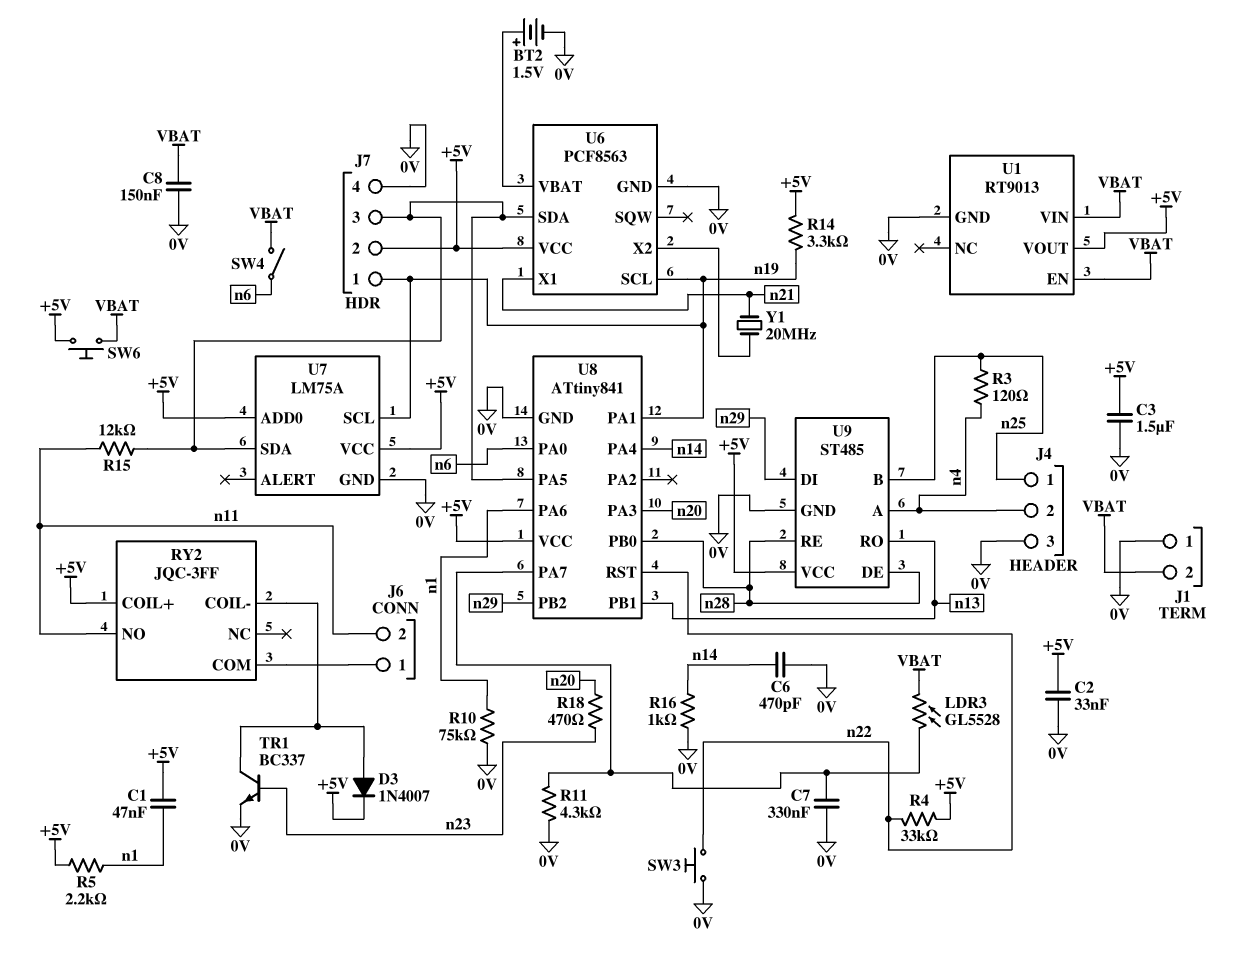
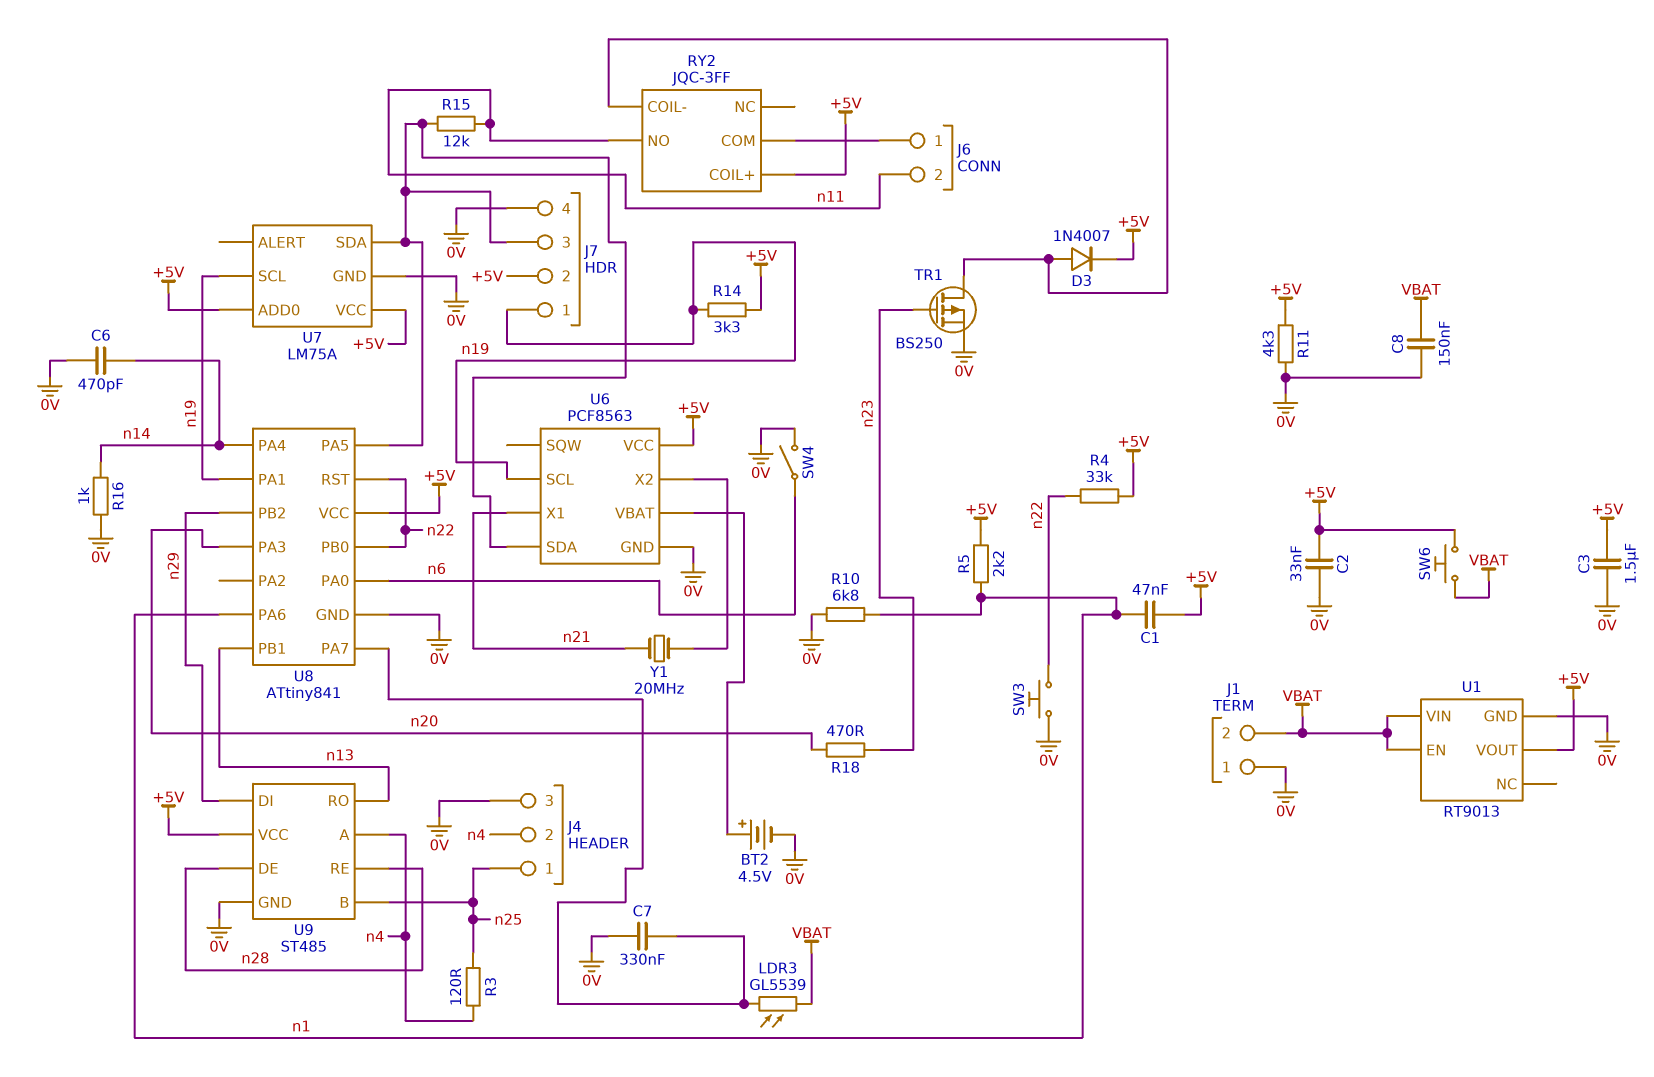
BT2: 1.5V (plus U6/VBAT, minus 0V) -> 4.5V (plus U6/VBAT, minus 0V)
LDR3: GL5528 (U8/PA7, VBAT) -> GL5539 (U8/PA7, VBAT)
R10: 75k (0V, n1) -> 6.8k (0V, n1)
R11: 4.3k (0V, U8/PA7) -> 4.3k (+5V, 0V)
SW4: switch (VBAT, n6) -> switch (0V, n6)
TR1: NPN BC337 (B n23, C RY2/COIL-, E 0V) -> PMOS BS250 (G n23, D RY2/COIL-, S 0V)
U8 pin PB0: n28 -> n22

